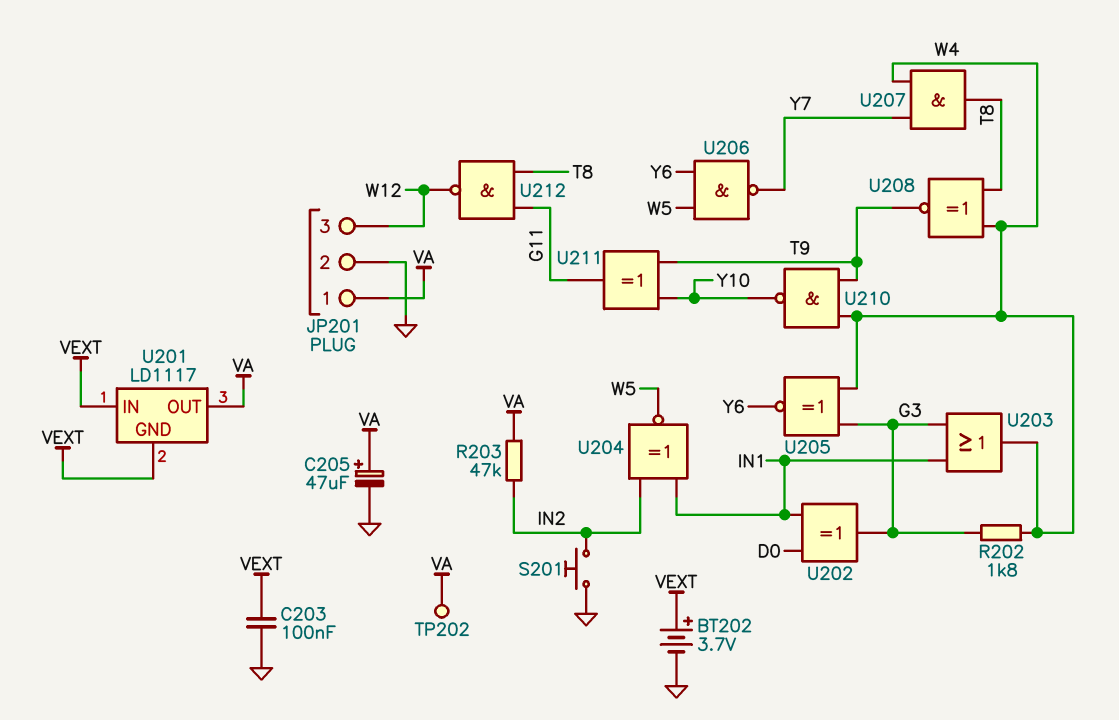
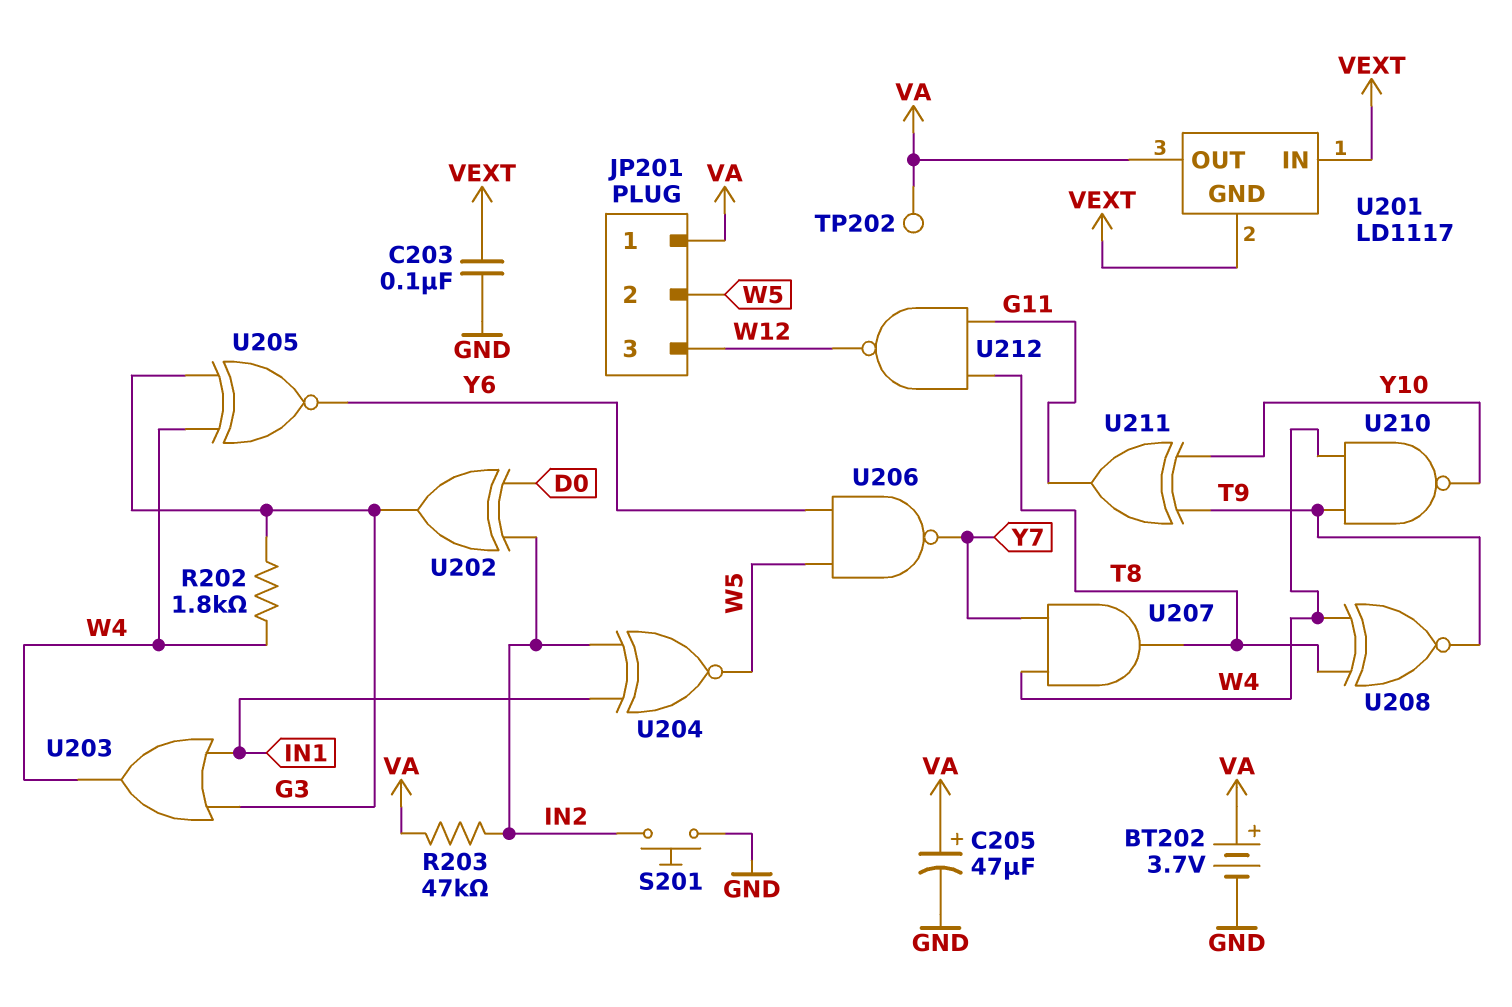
BT202: 3.7V (plus VEXT, minus GND) -> 3.7V (plus VA, minus GND)
JP201 pin 2: GND -> W5
U202: XOR (in D0, in IN1, out G3) -> XOR (in D0, in IN2, out G3)

